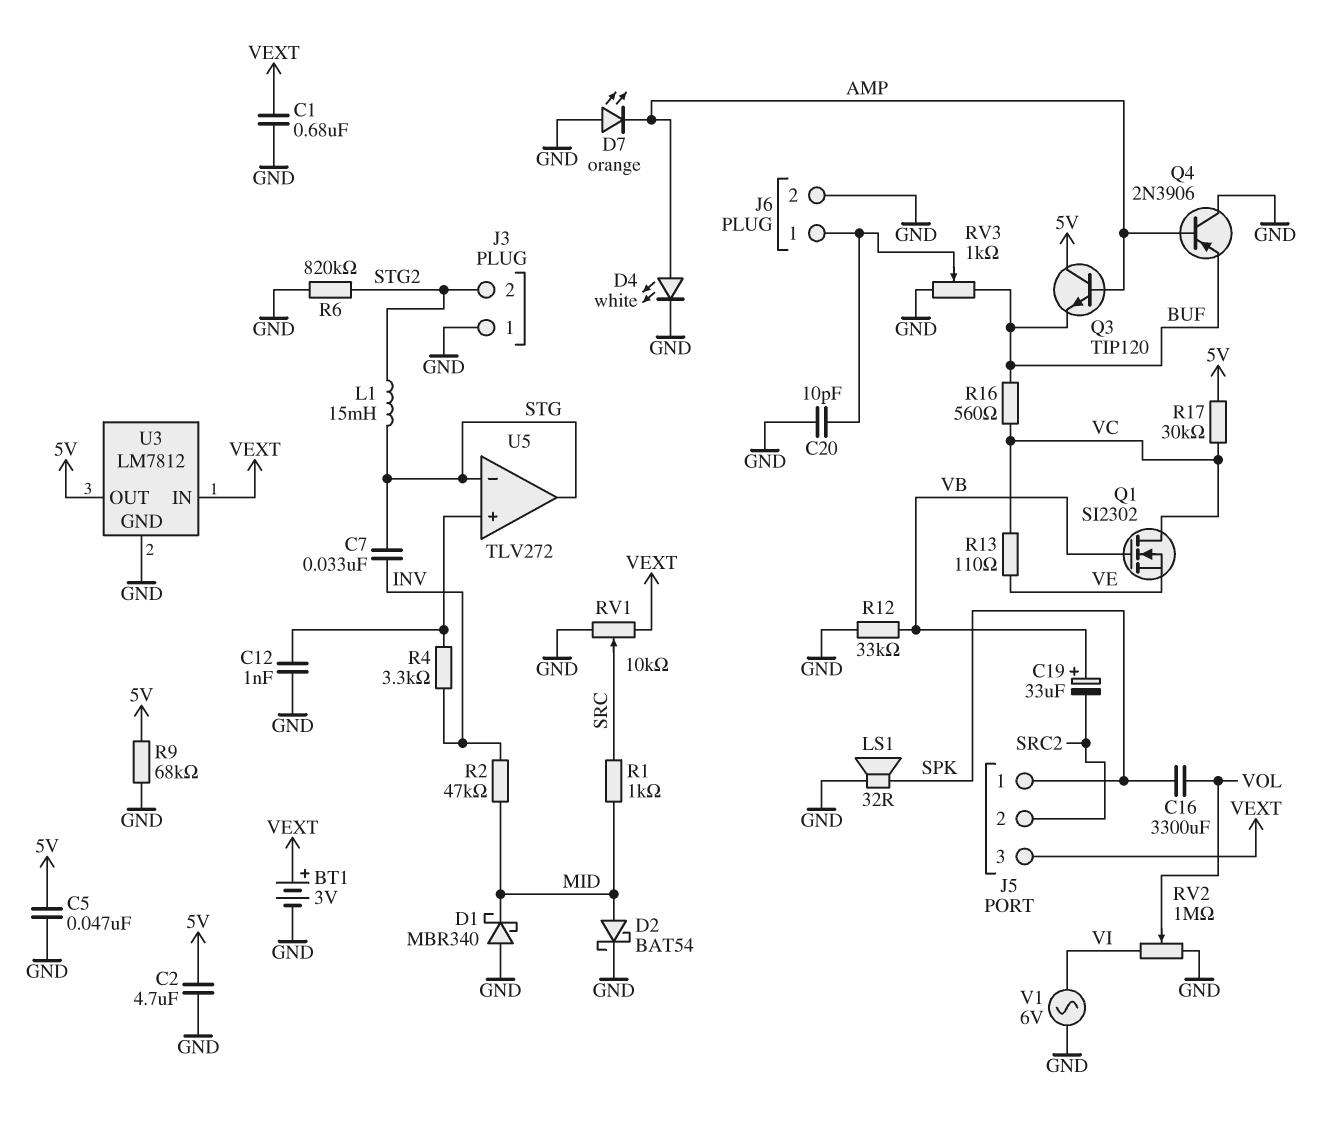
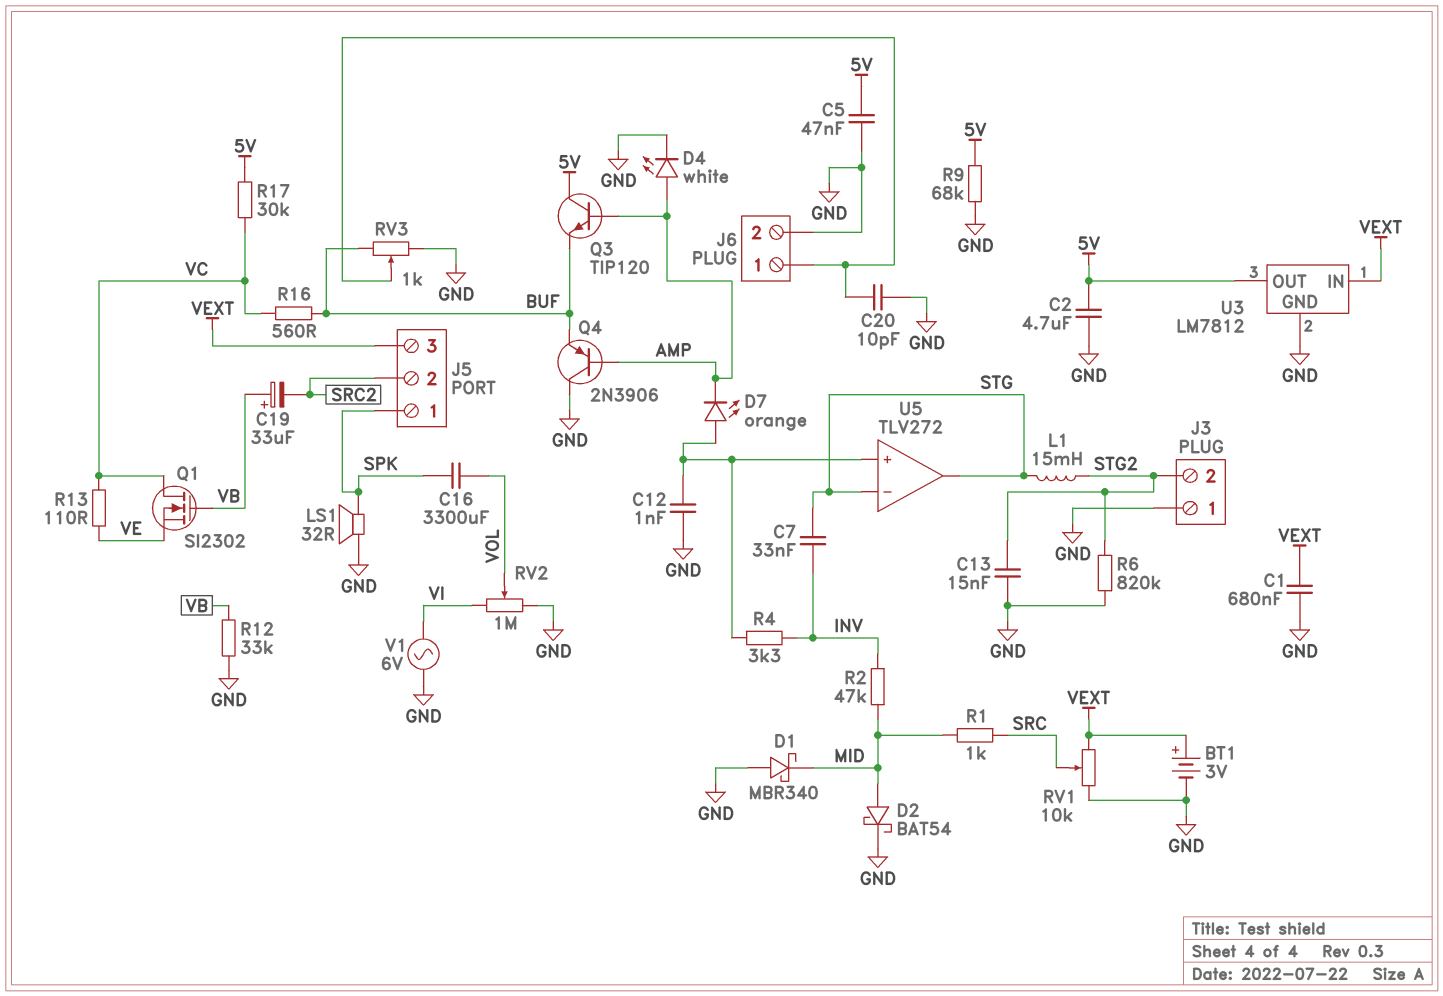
C13: none -> 15nF (GND, STG2)
D7: LED orange (A GND, K AMP) -> LED orange (A U5/in+, K AMP)

